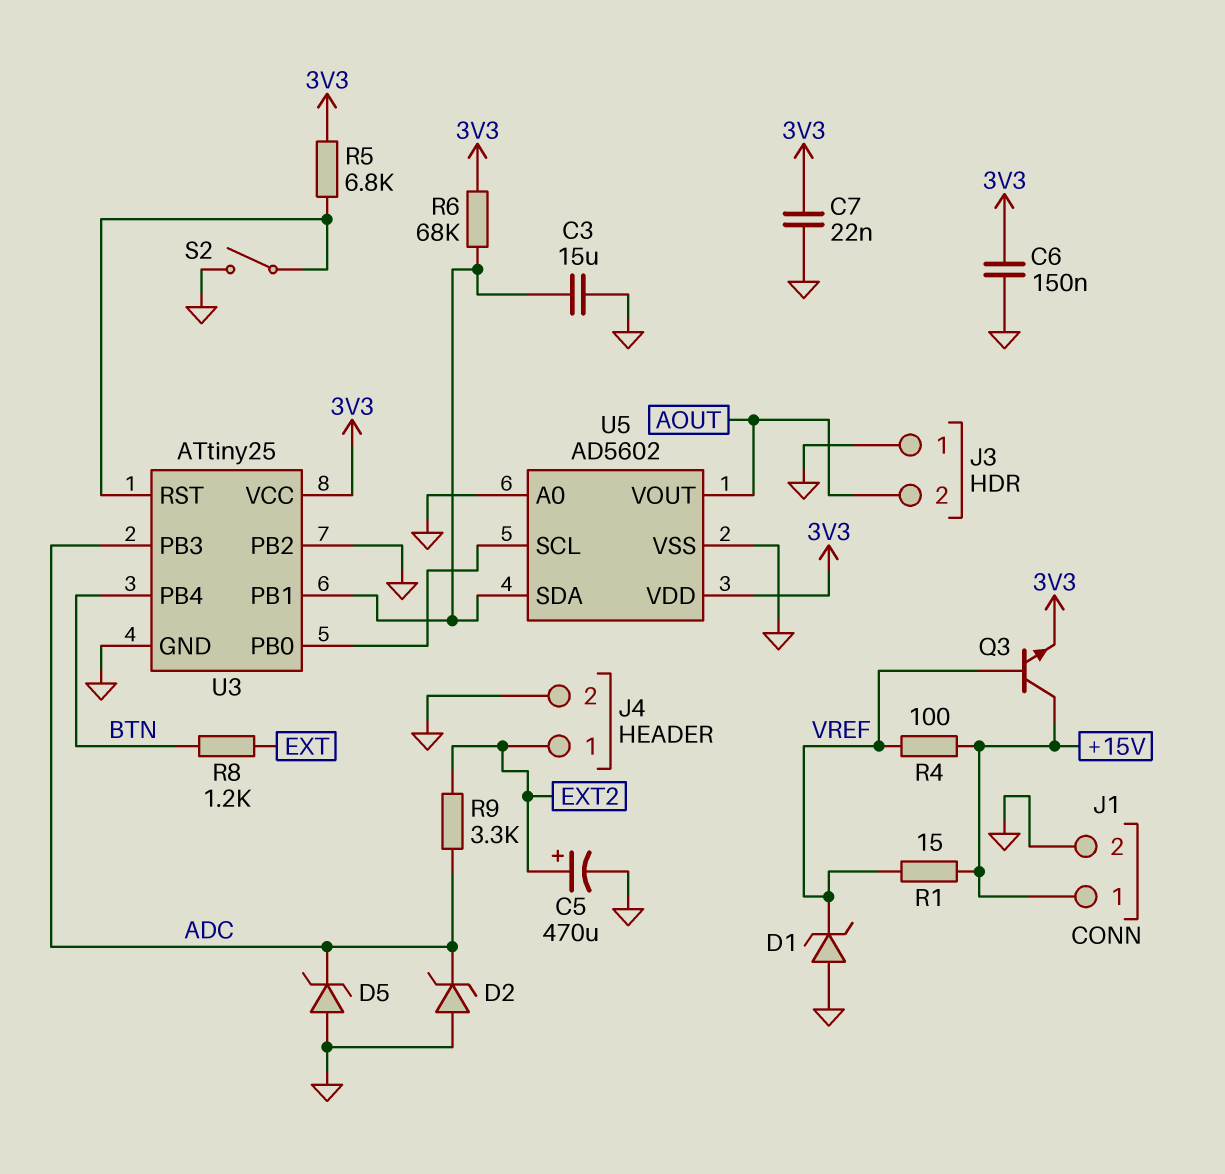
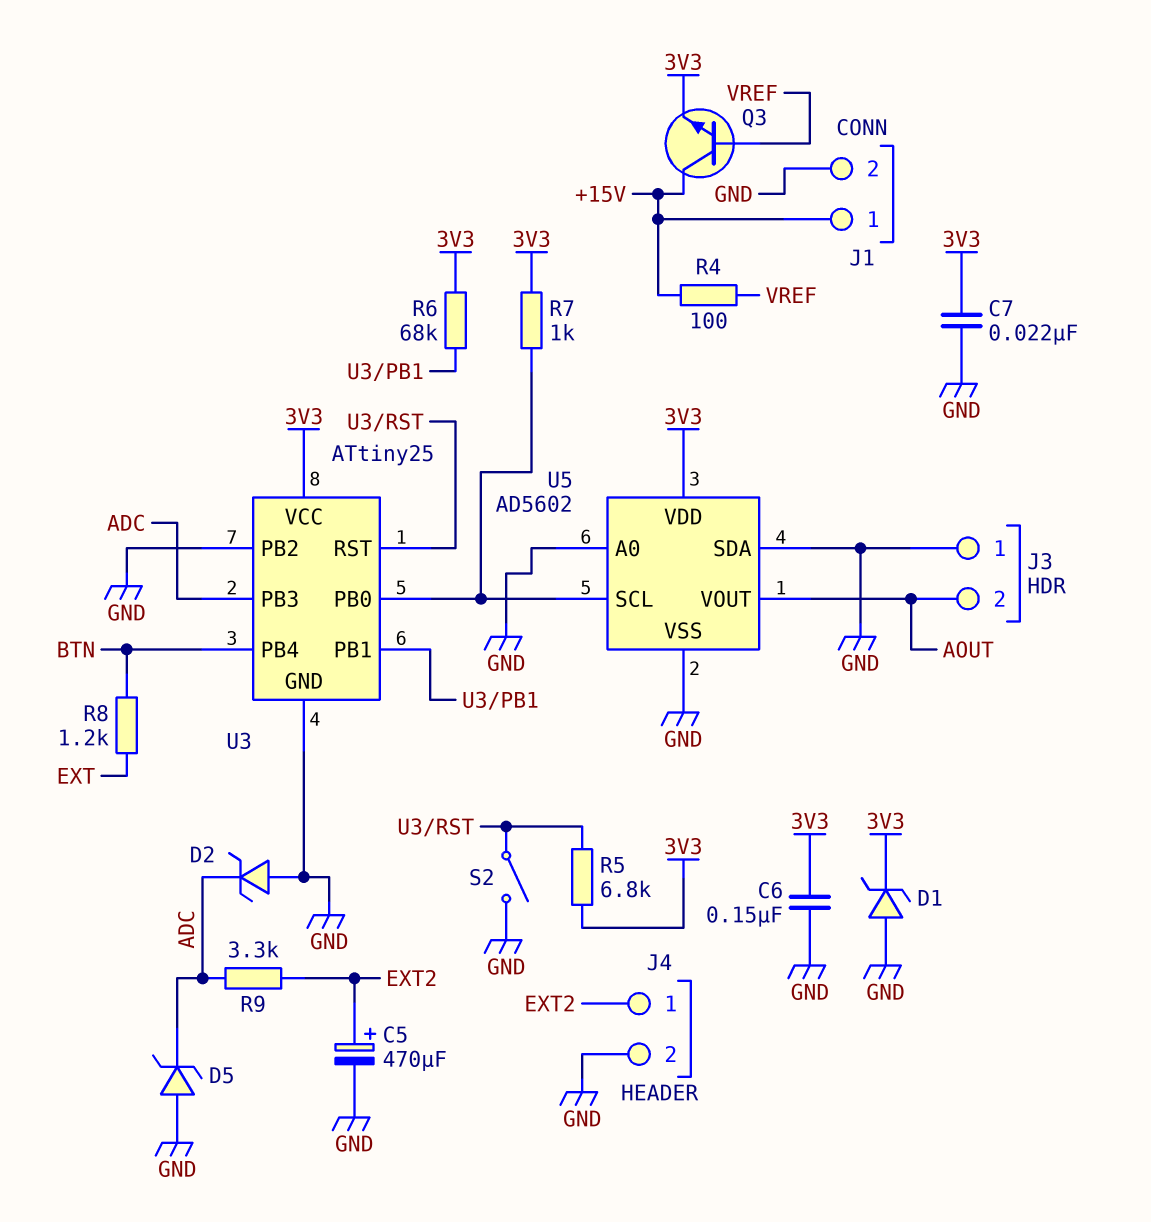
C3: 15uF (GND, U3/PB1) -> none
D1: zener (A GND, K VREF) -> zener (A GND, K 3V3)
R1: 15 (+15V, VREF) -> none
R7: none -> 1k (3V3, U3/PB0)
U5 pin SDA: U3/PB1 -> GND

